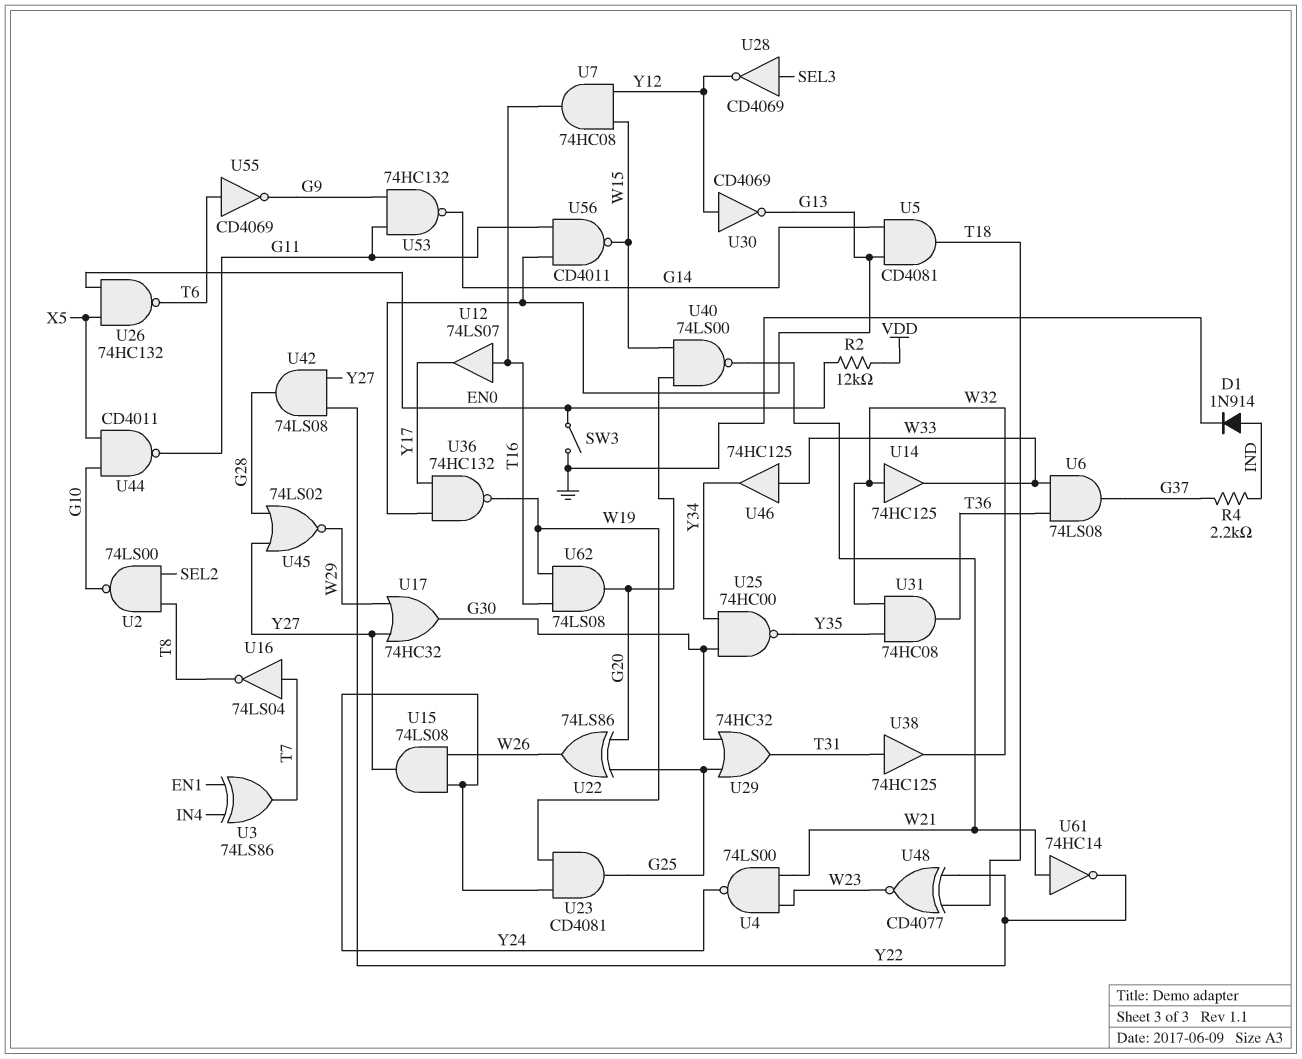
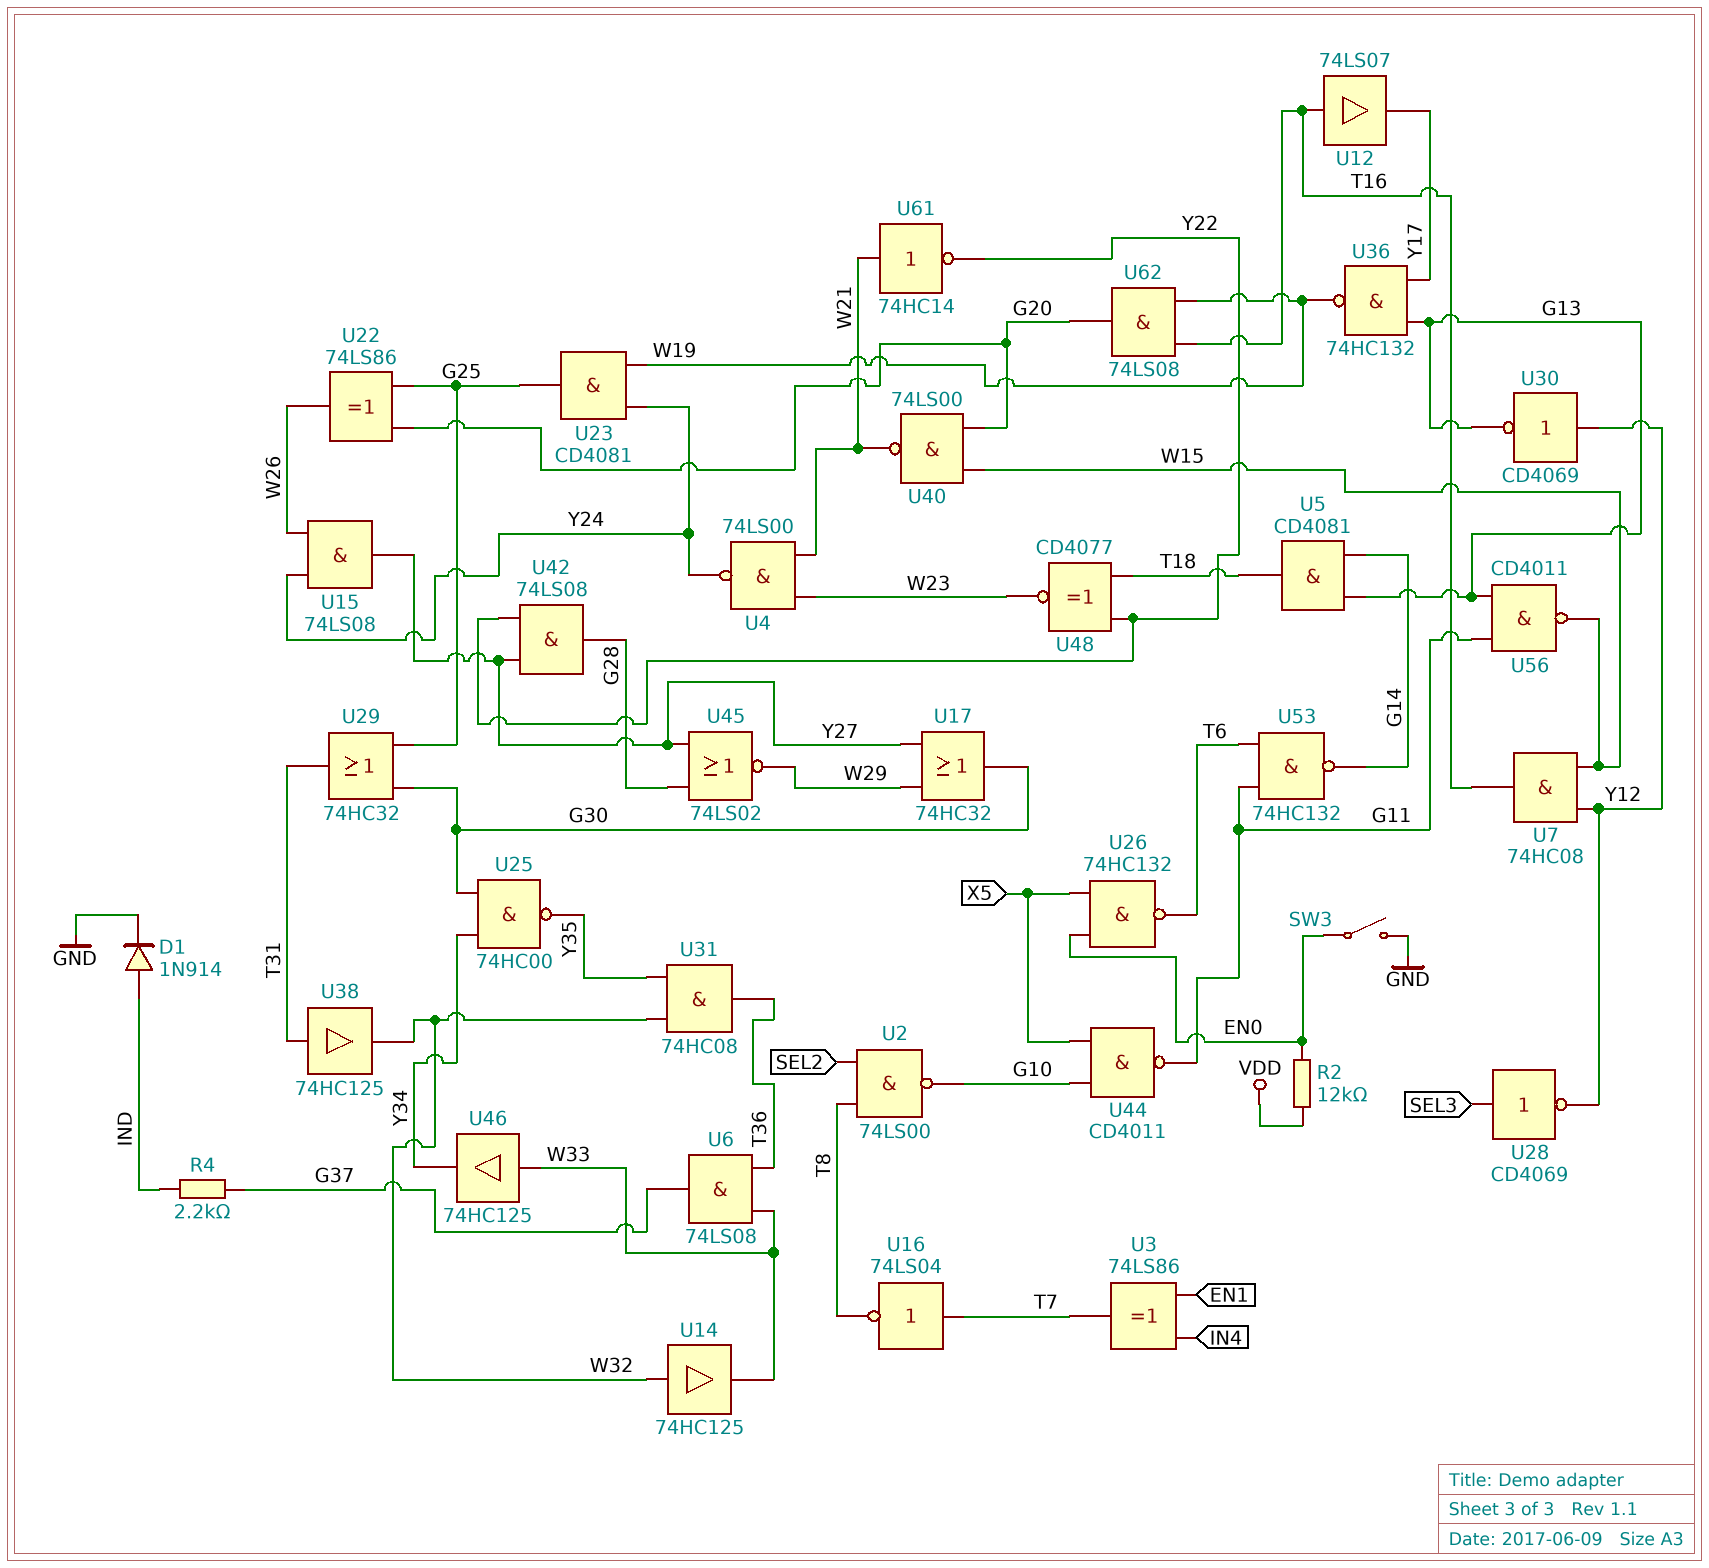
U53: NAND 74HC132 (in G9, in G11, out G14) -> NAND 74HC132 (in G11, in T6, out G14)
U55: NOT CD4069 (in T6, out G9) -> none

